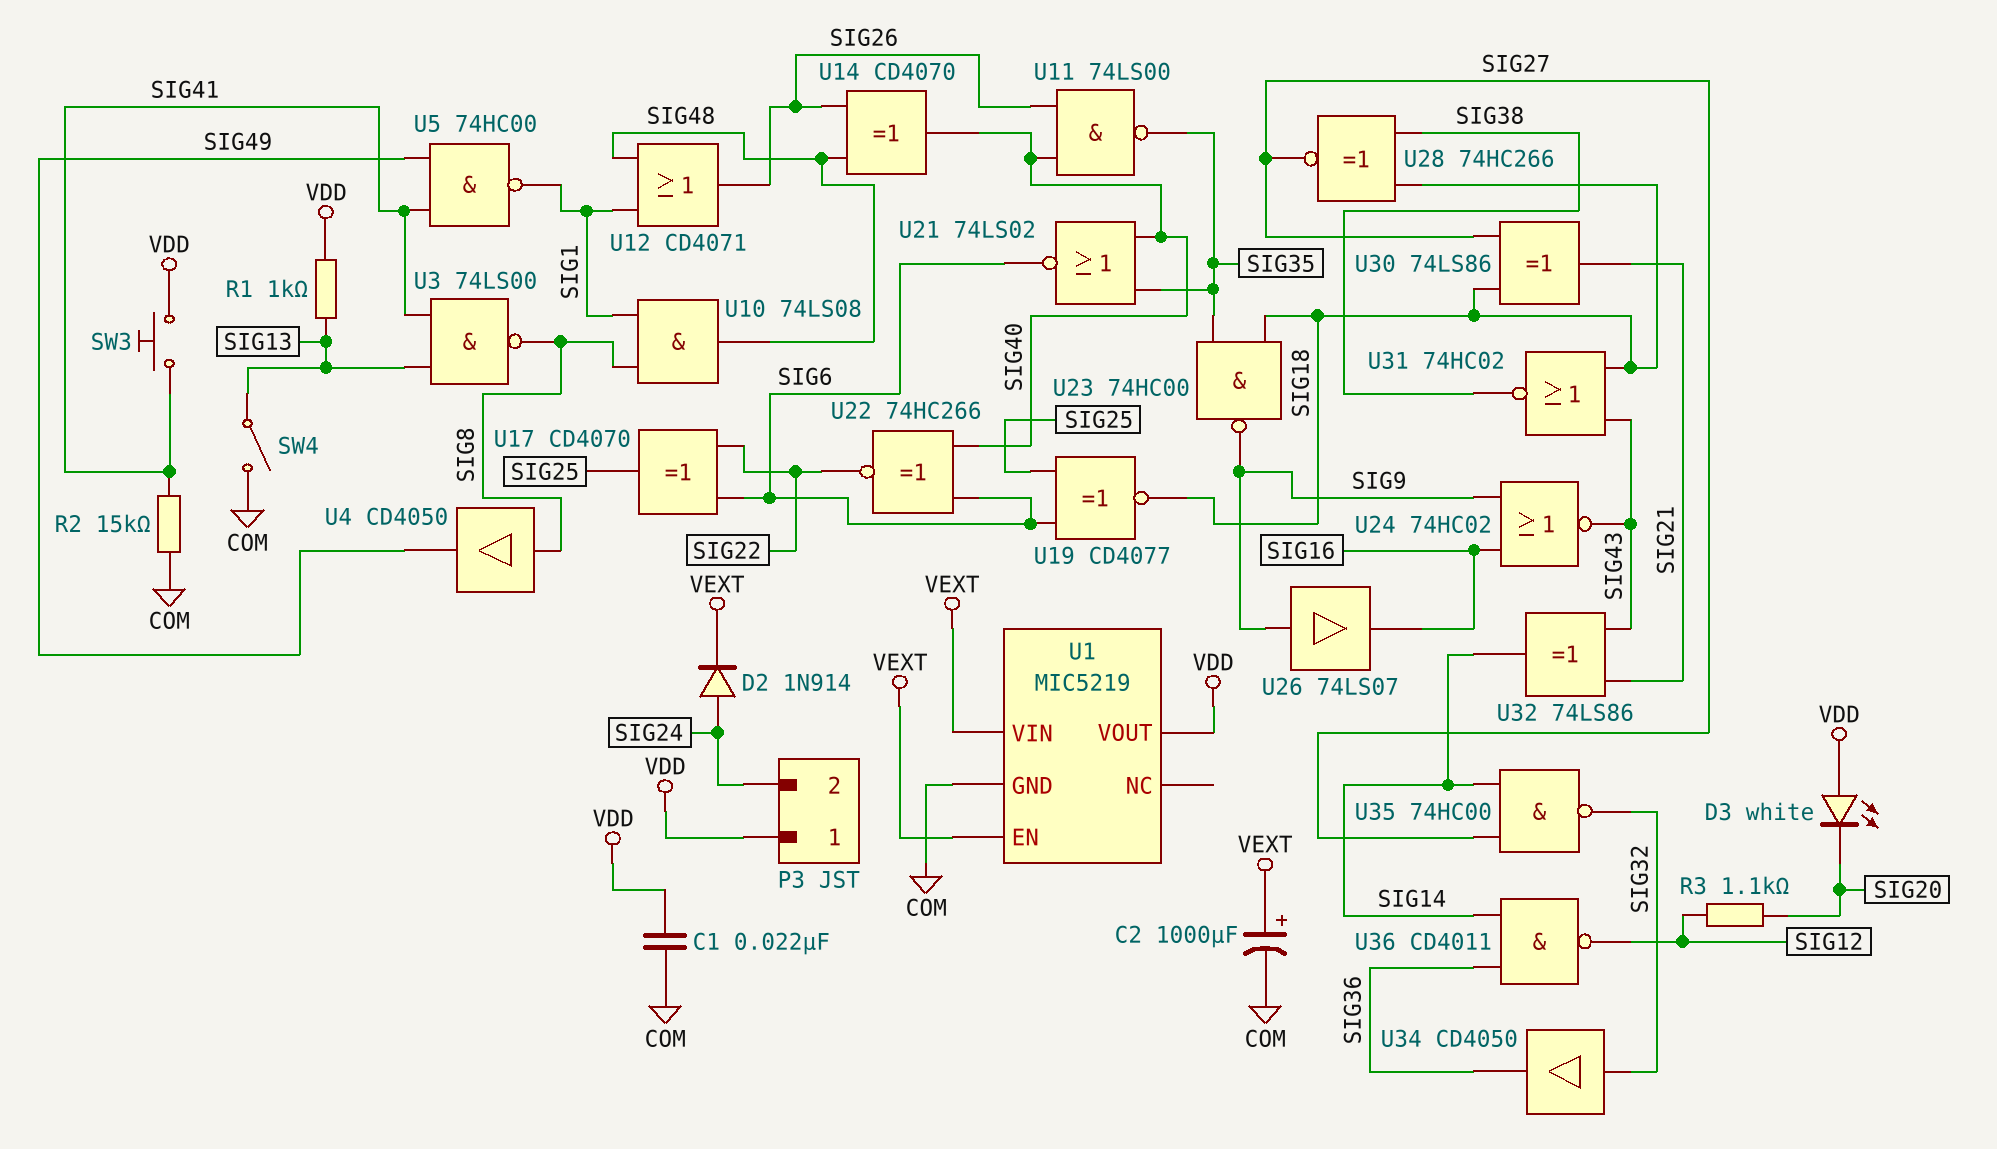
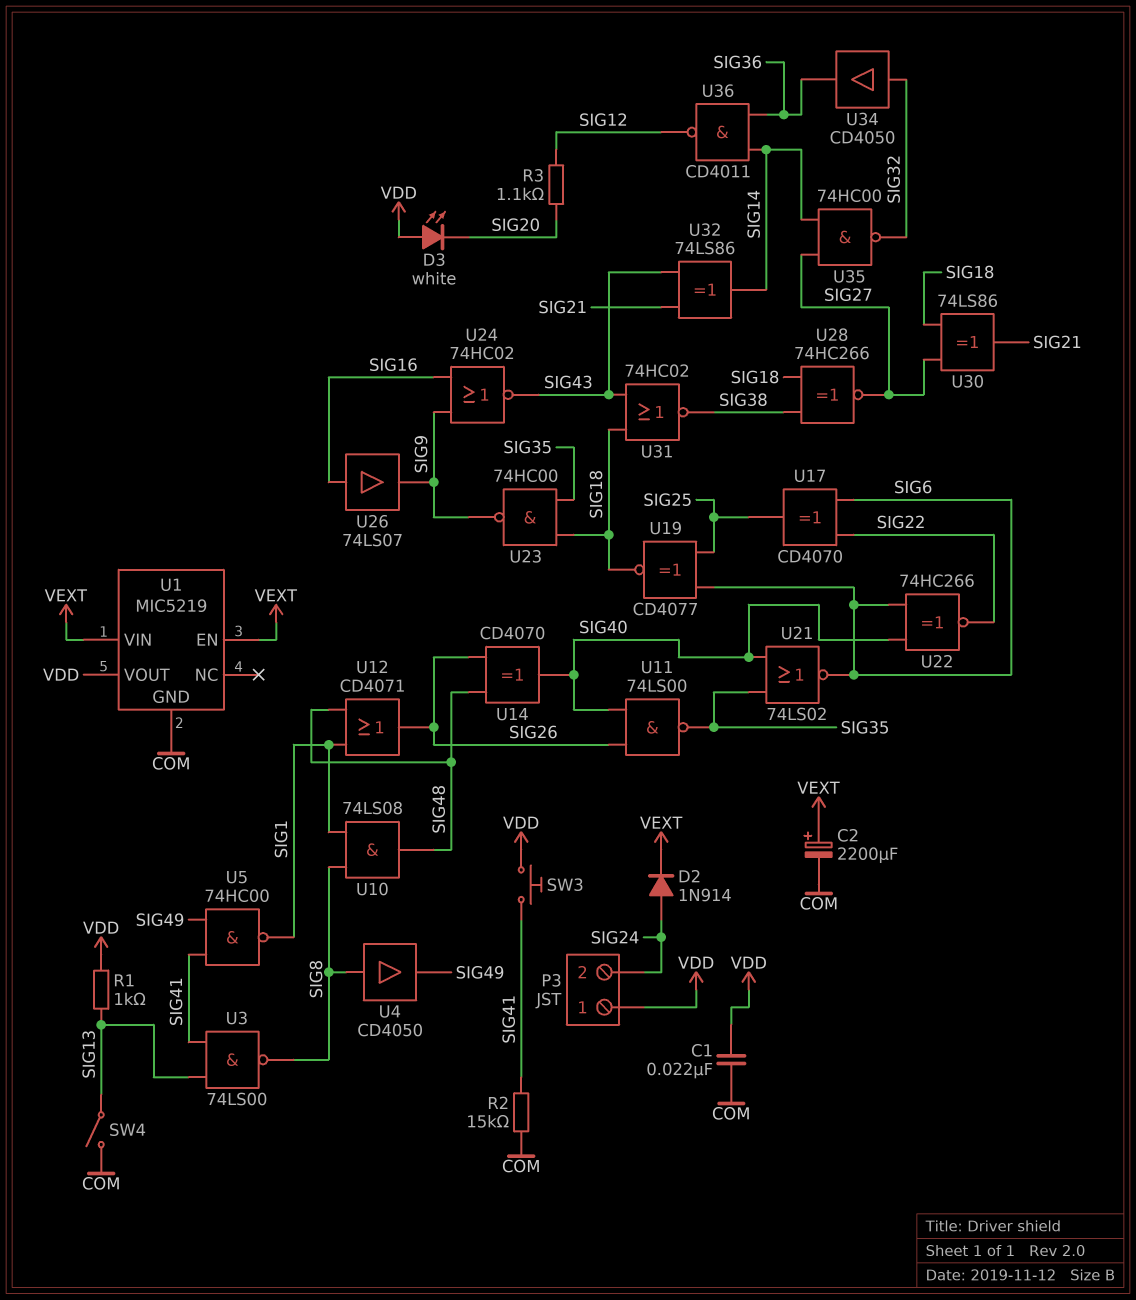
C2: 1000uF (plus VEXT, minus COM) -> 2200uF (plus VEXT, minus COM)
U26: buffer 74LS07 (in SIG9, out SIG16) -> buffer 74LS07 (in SIG16, out SIG9)

